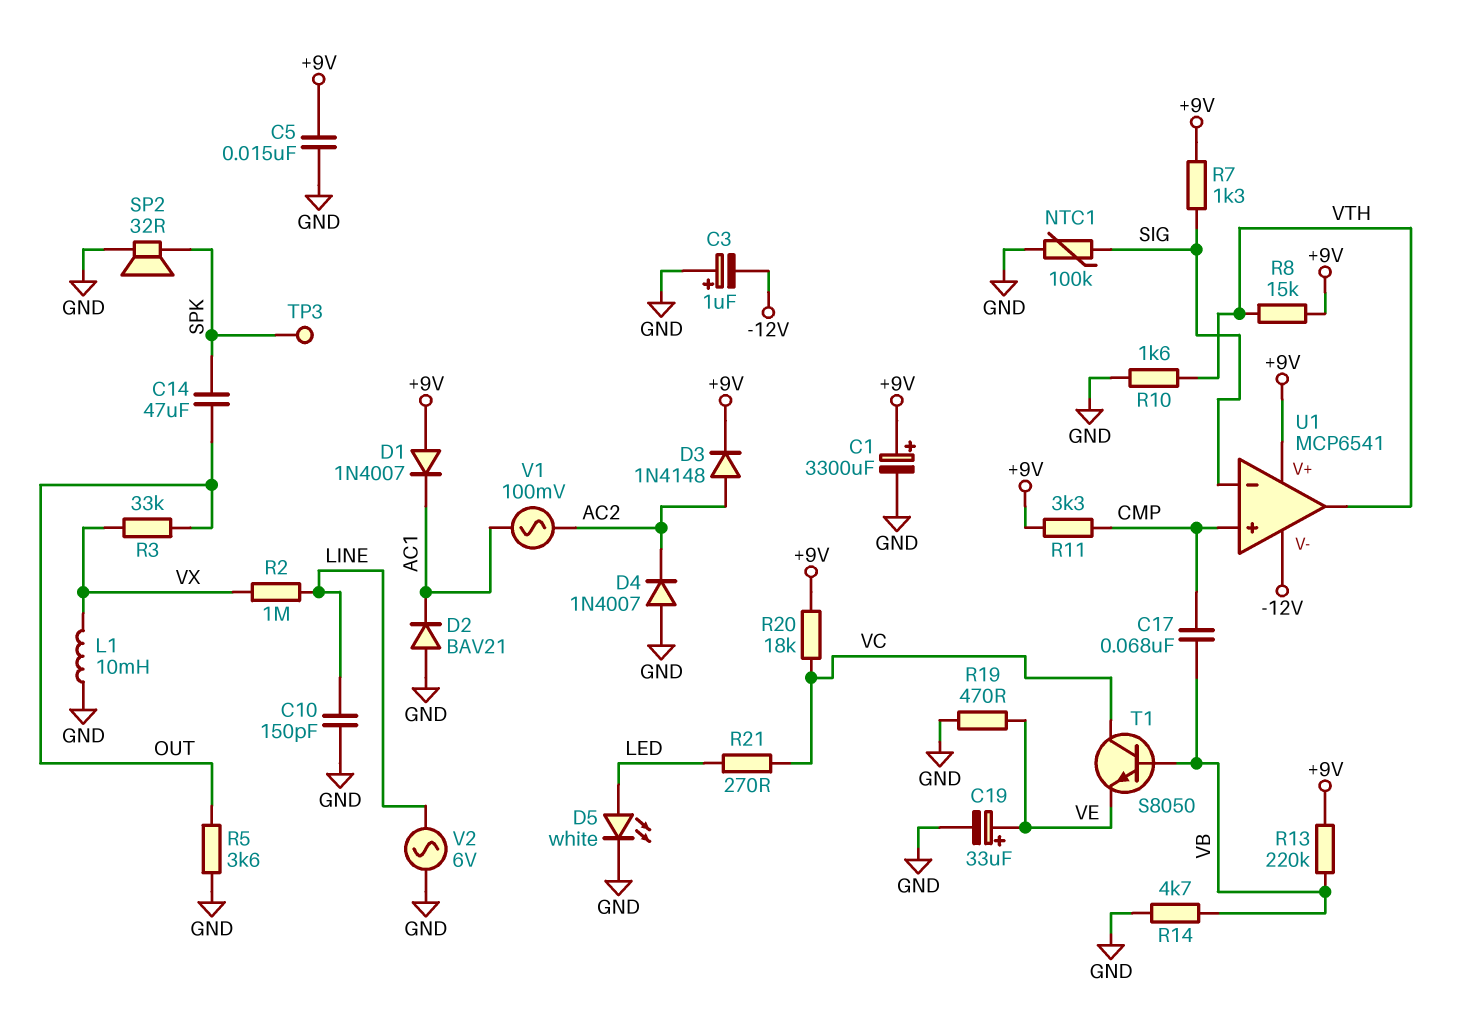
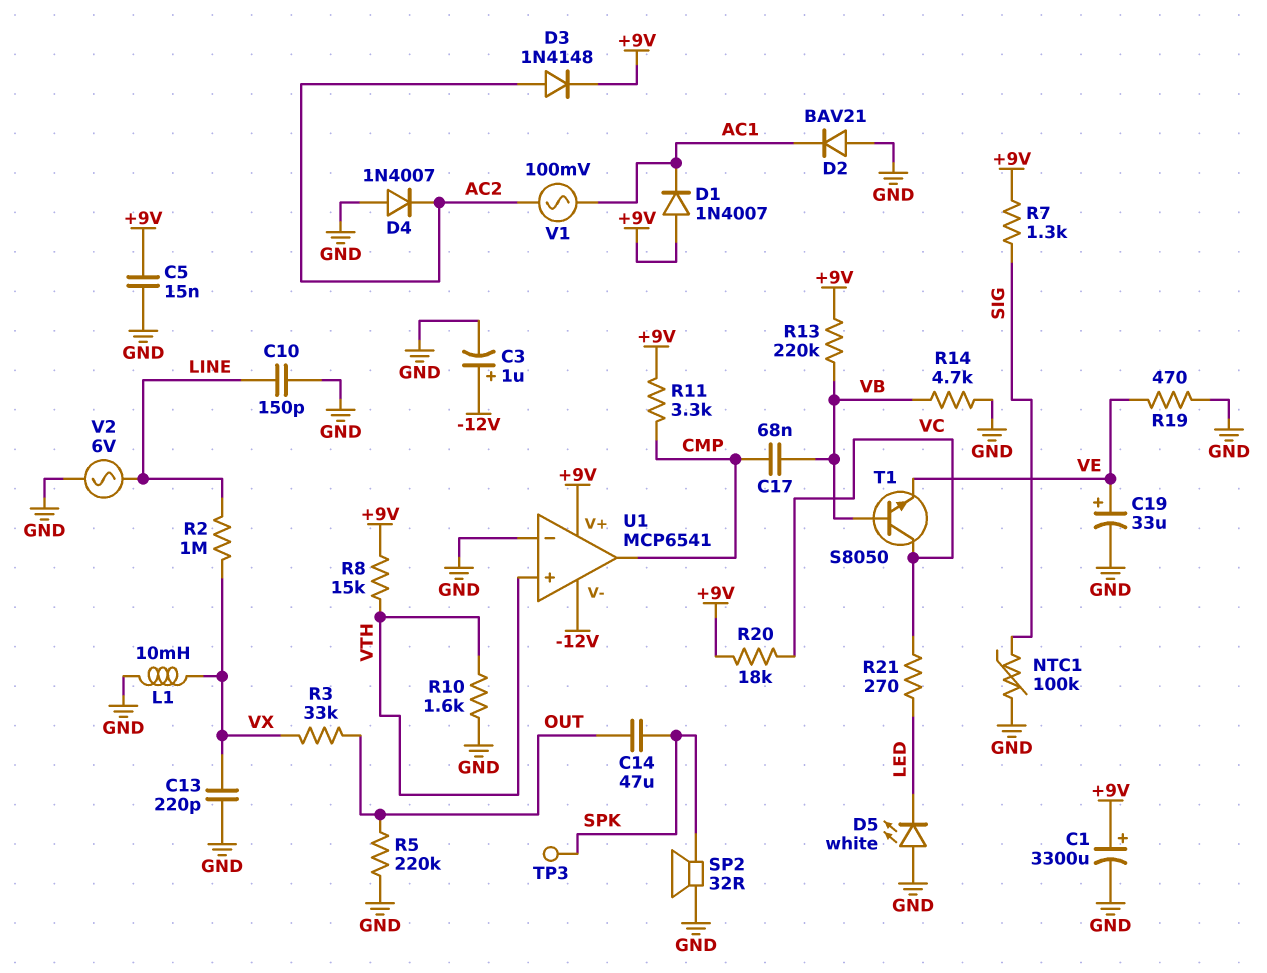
C3: 1uF (plus GND, minus -12V) -> 1uF (plus -12V, minus GND)
C13: none -> 220pF (GND, VX)
D5: LED white (A LED, K GND) -> LED white (A GND, K LED)
R5: 3.6k (GND, OUT) -> 220k (GND, OUT)
U1 pin in+: CMP -> VTH
U1 pin in-: SIG -> GND
U1 pin out: VTH -> CMP

